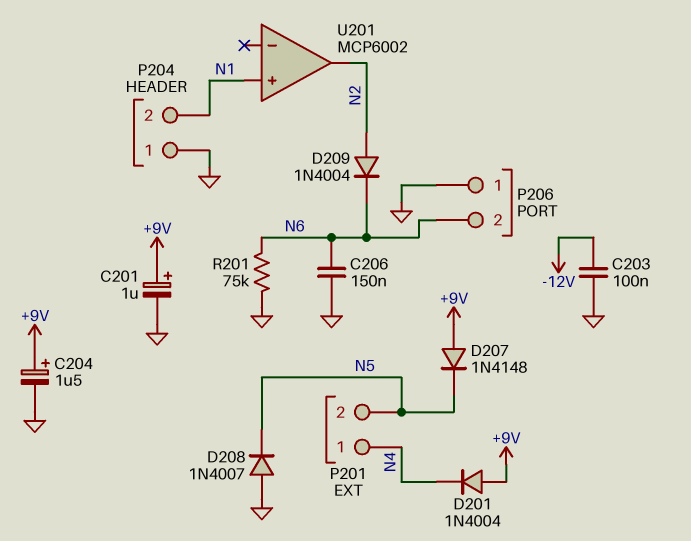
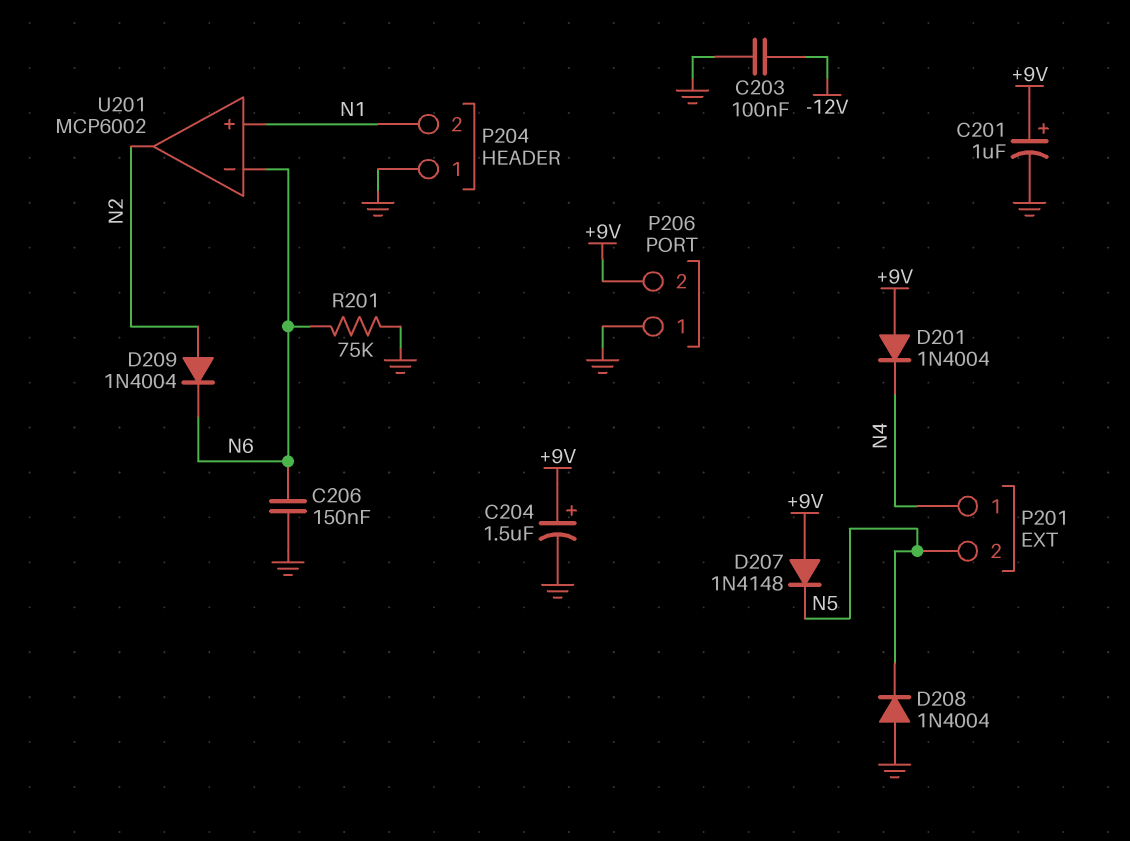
D208: diode 1N4007 (A GND, K N5) -> diode 1N4004 (A GND, K N5)
P206 pin 2: N6 -> +9V
U201 pin in-: none -> N6

